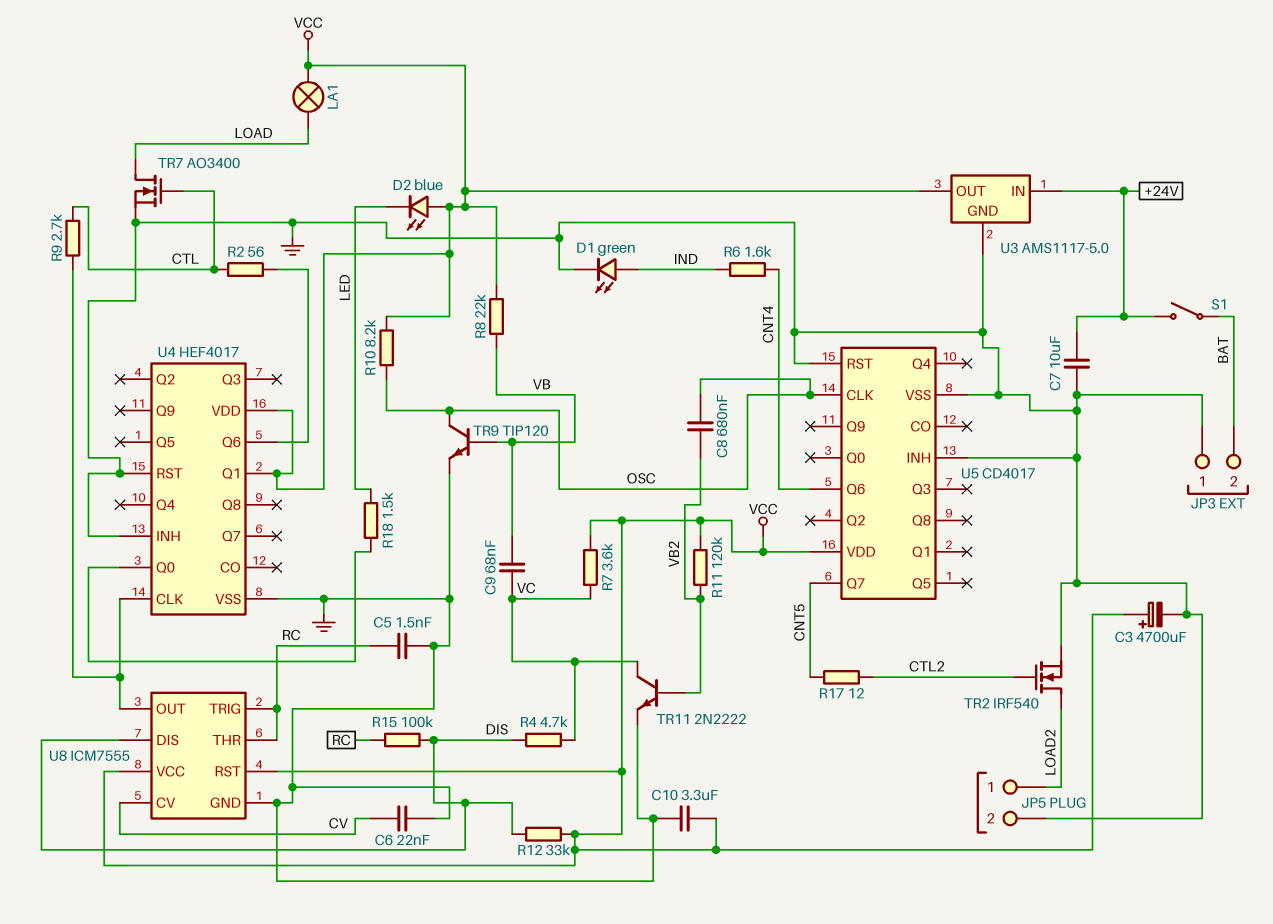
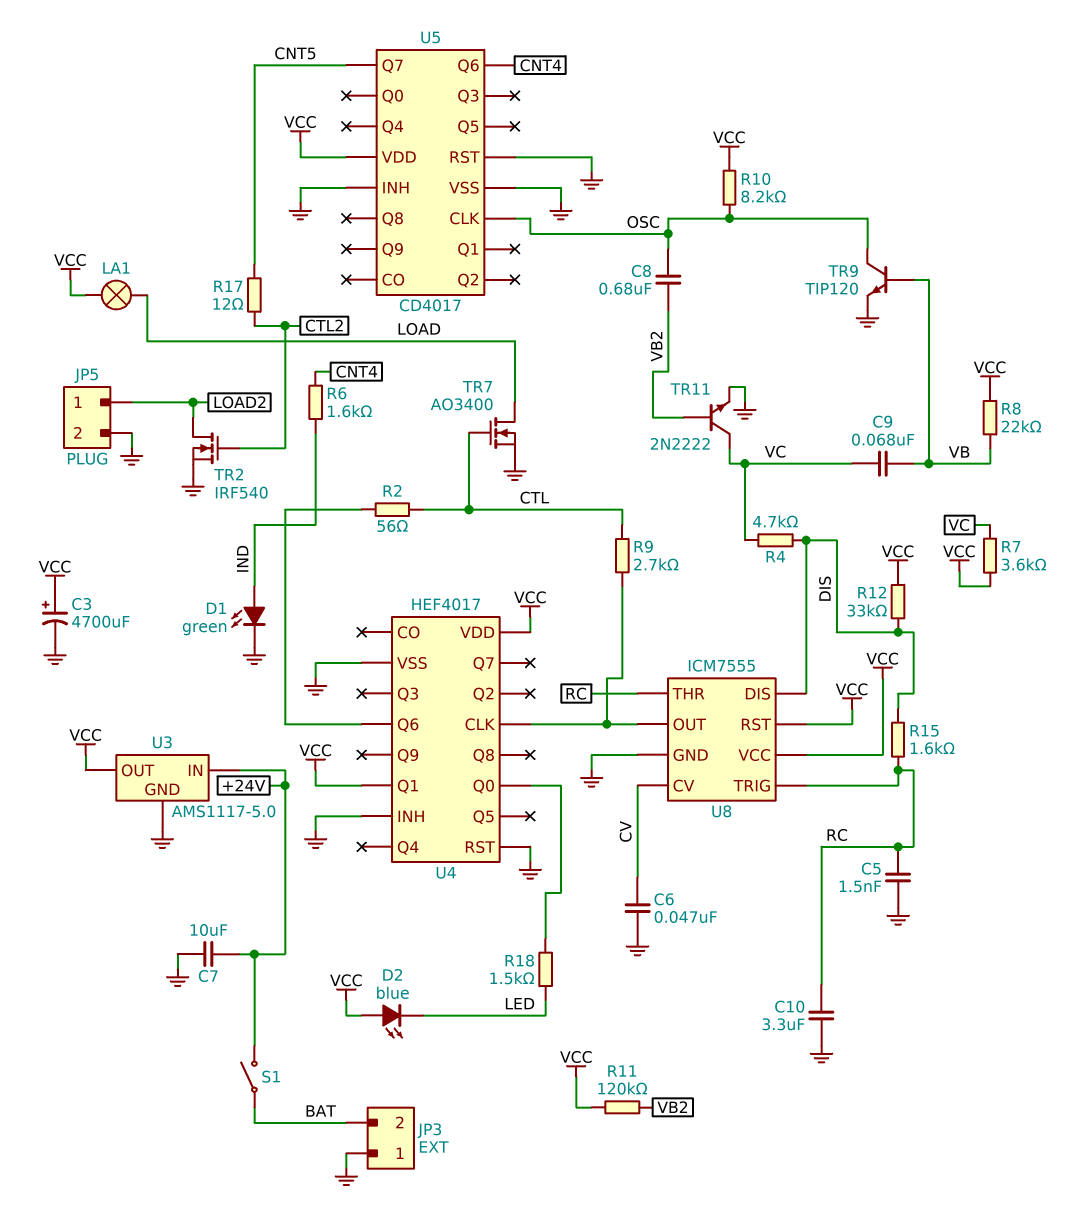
C6: 22nF (CV, GND) -> 47nF (CV, GND)
C10: 3.3uF (GND, VCC) -> 3.3uF (GND, RC)
R15: 100k (DIS, RC) -> 1.6k (DIS, RC)

